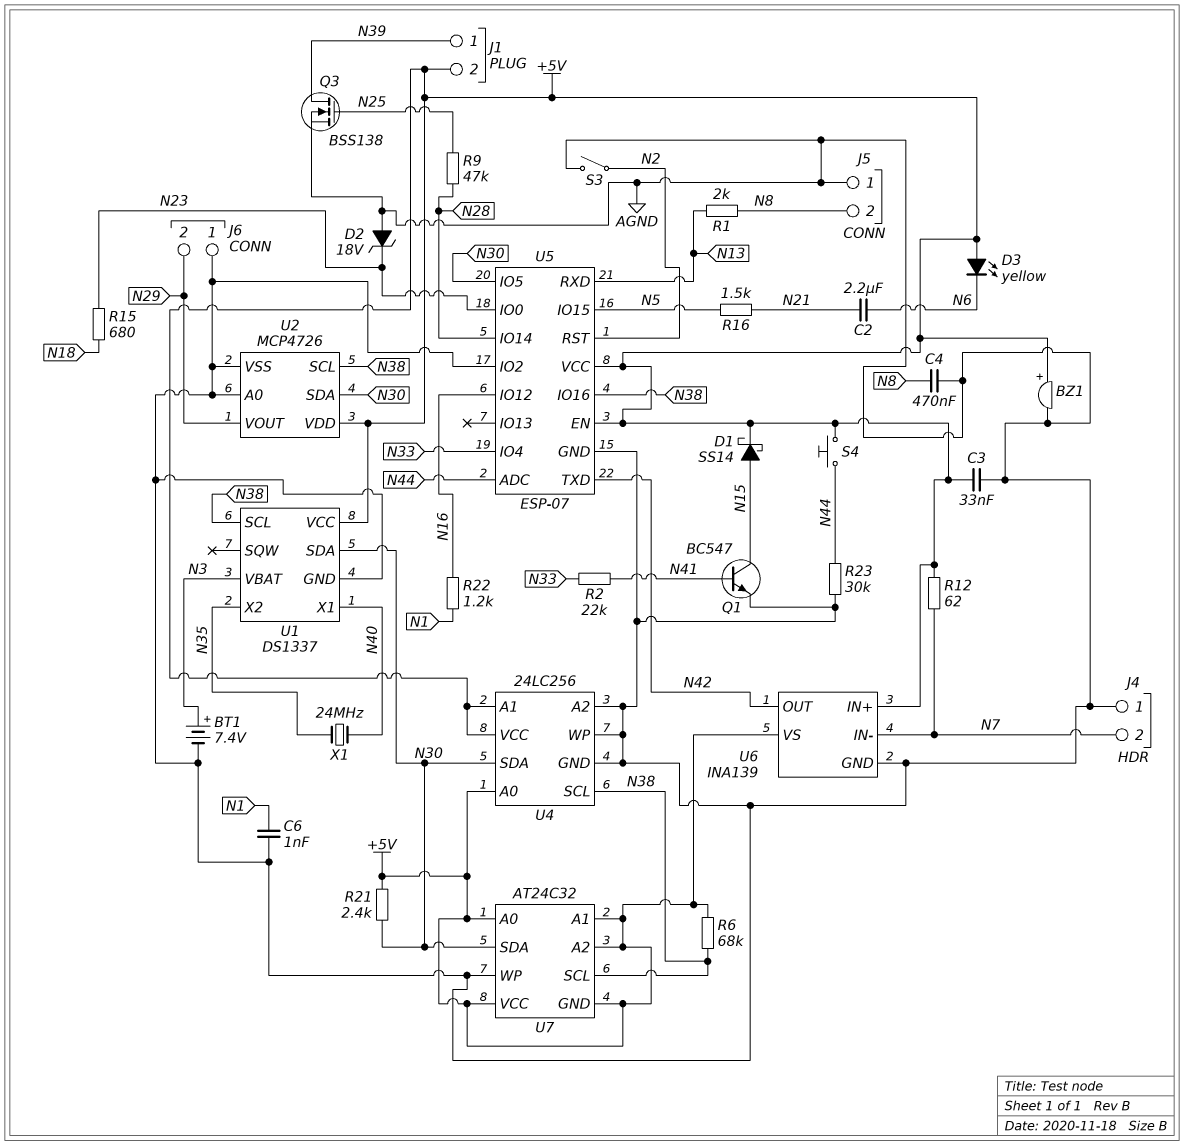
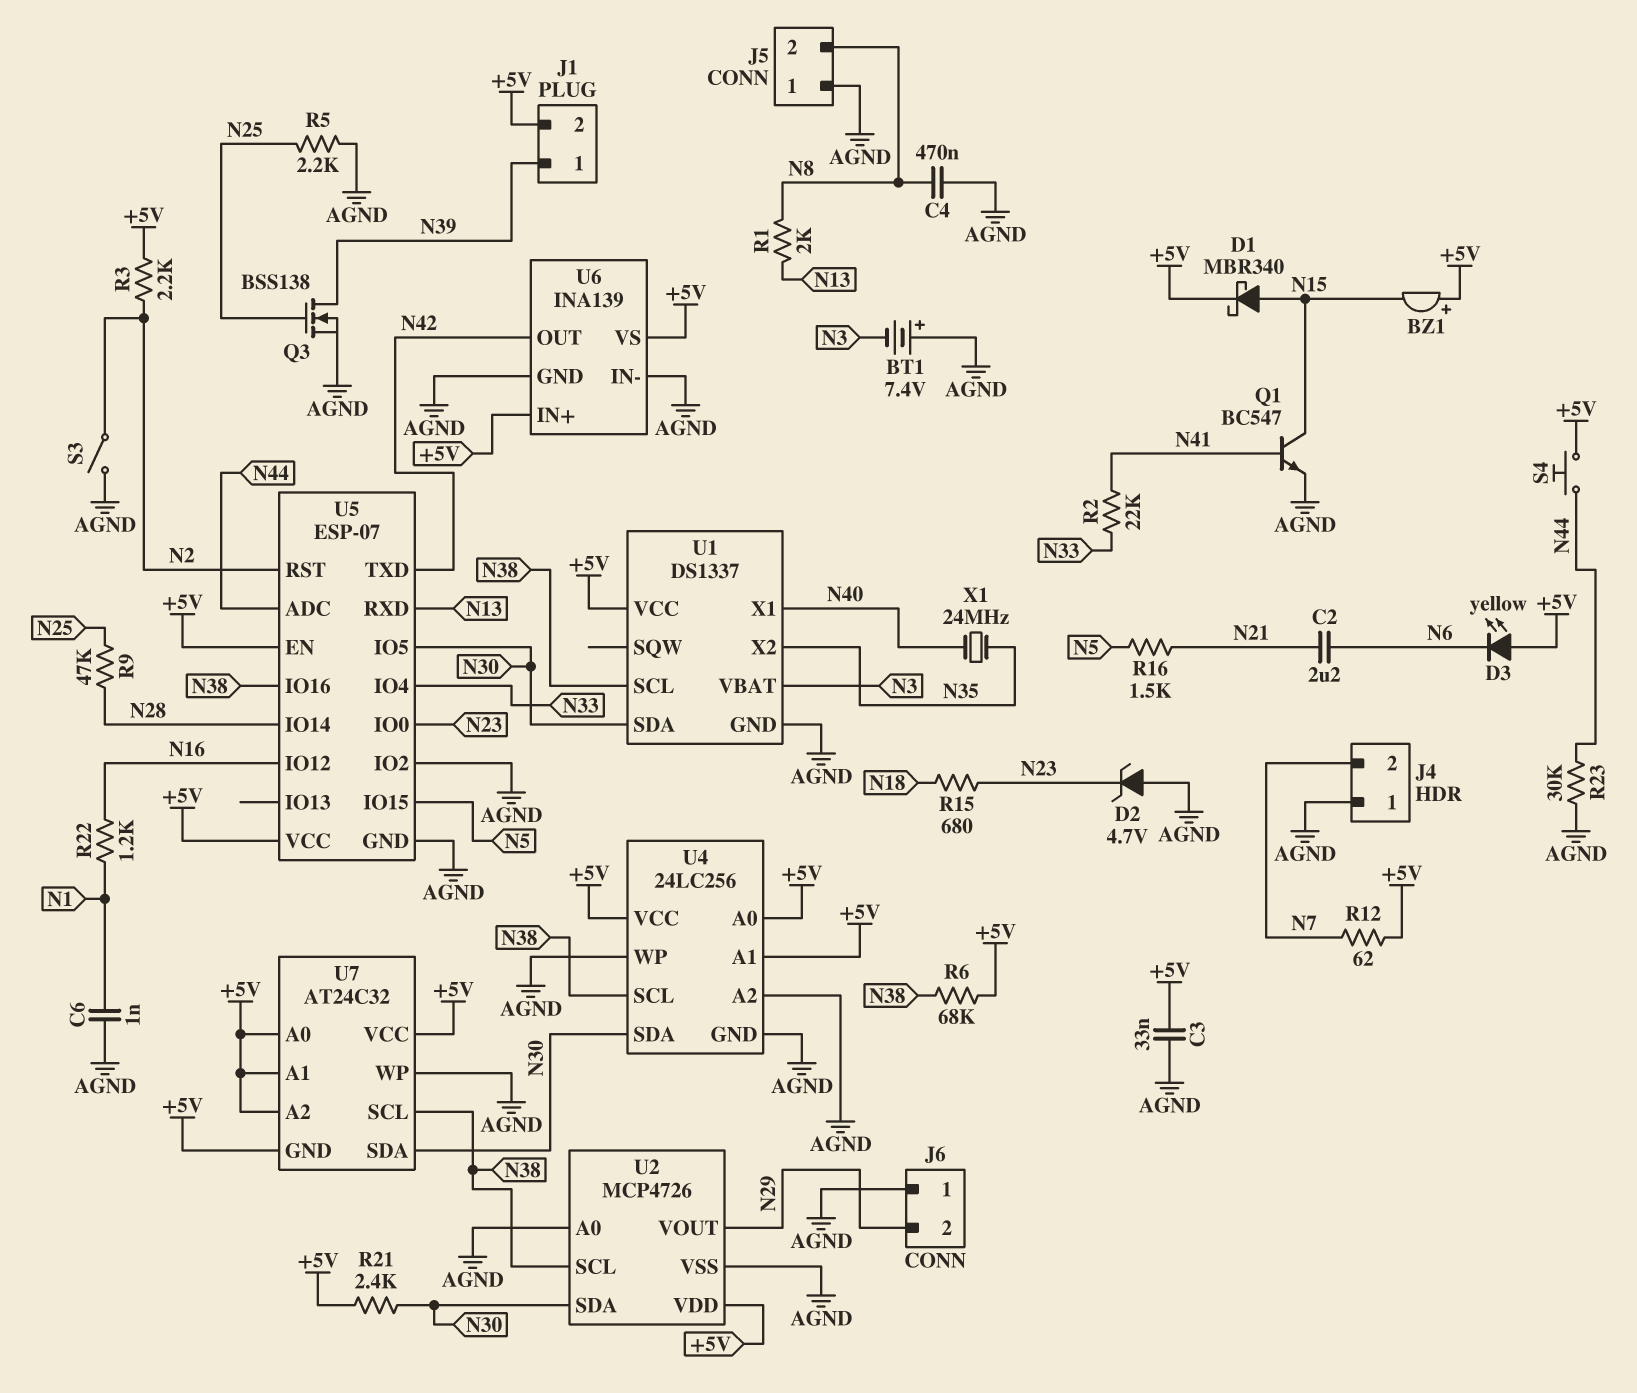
BT1: 7.4V (plus N3, minus AGND) -> 7.4V (plus AGND, minus N3)
BZ1: buzzer (plus +5V, minus AGND) -> buzzer (plus +5V, minus N15)
D1: schottky SS14 (A N15, K +5V) -> schottky MBR340 (A N15, K +5V)
D2: zener 18V (A AGND, K N23) -> zener 4.7V (A AGND, K N23)
R3: none -> 2.2k (+5V, N2)
R5: none -> 2.2k (AGND, N25)
U6 pin IN-: N7 -> AGND

